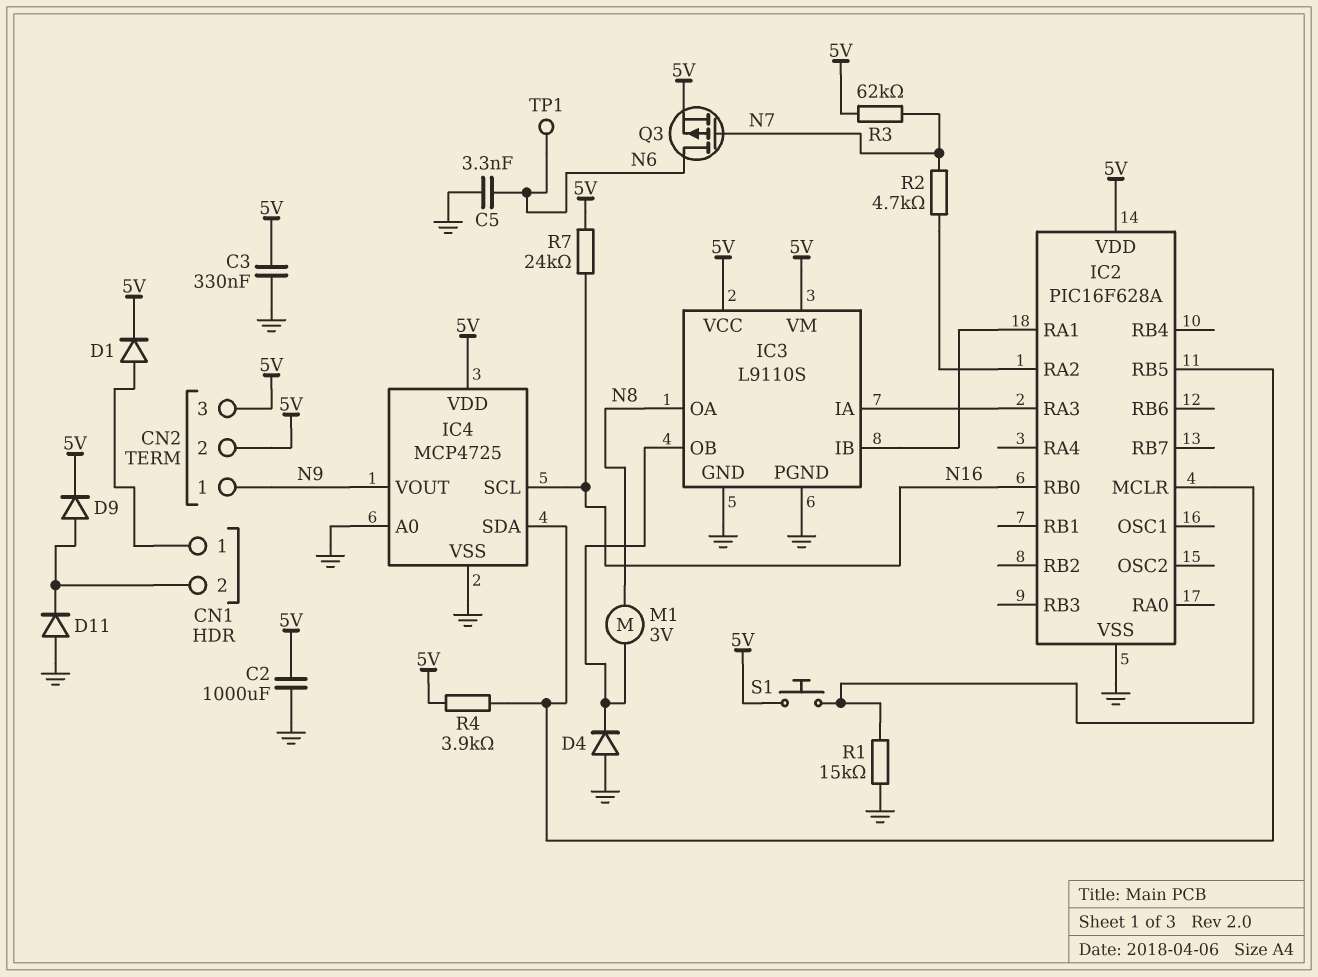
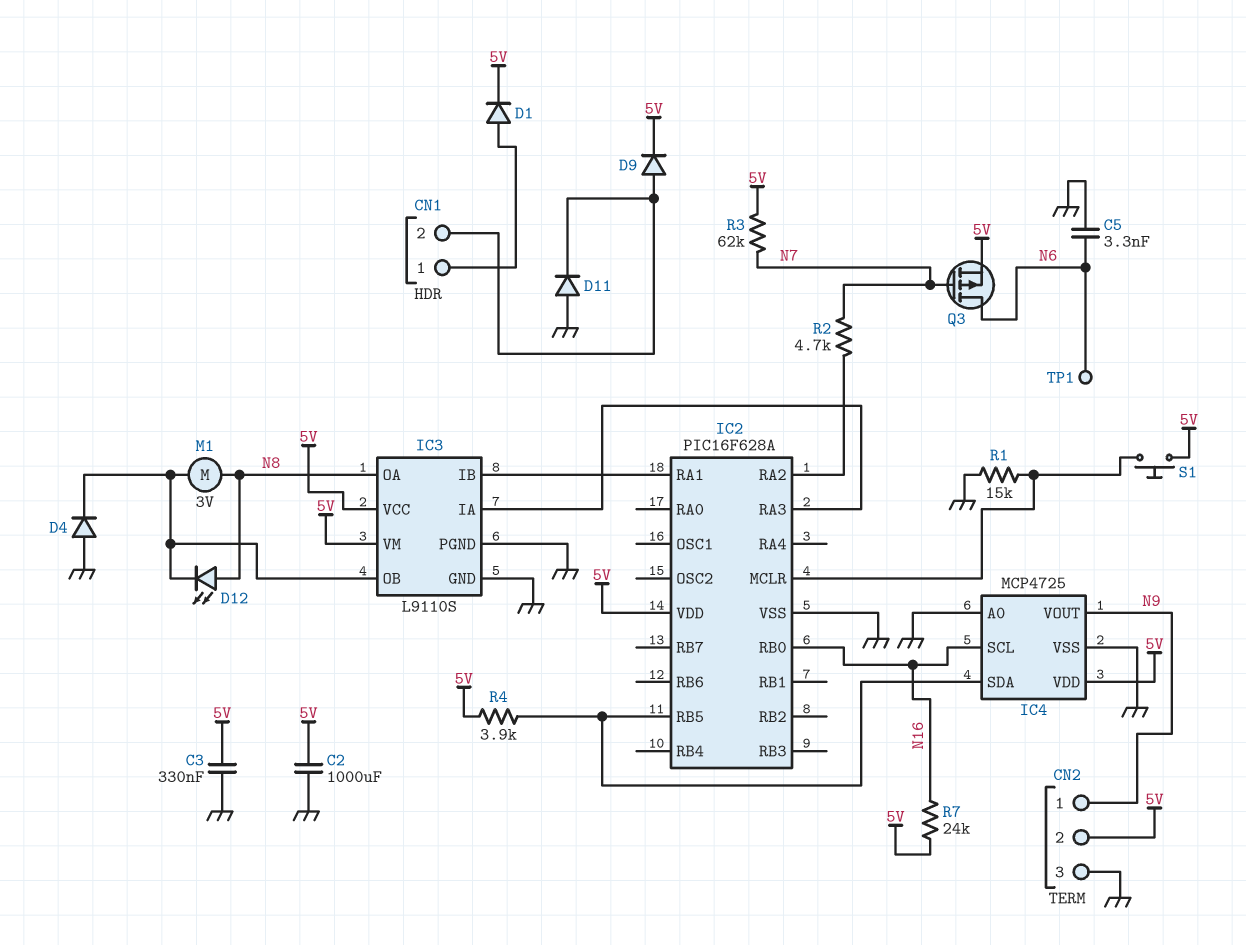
CN2 pin 3: 5V -> GND
D12: none -> LED (A N8, K IC3/OB)

